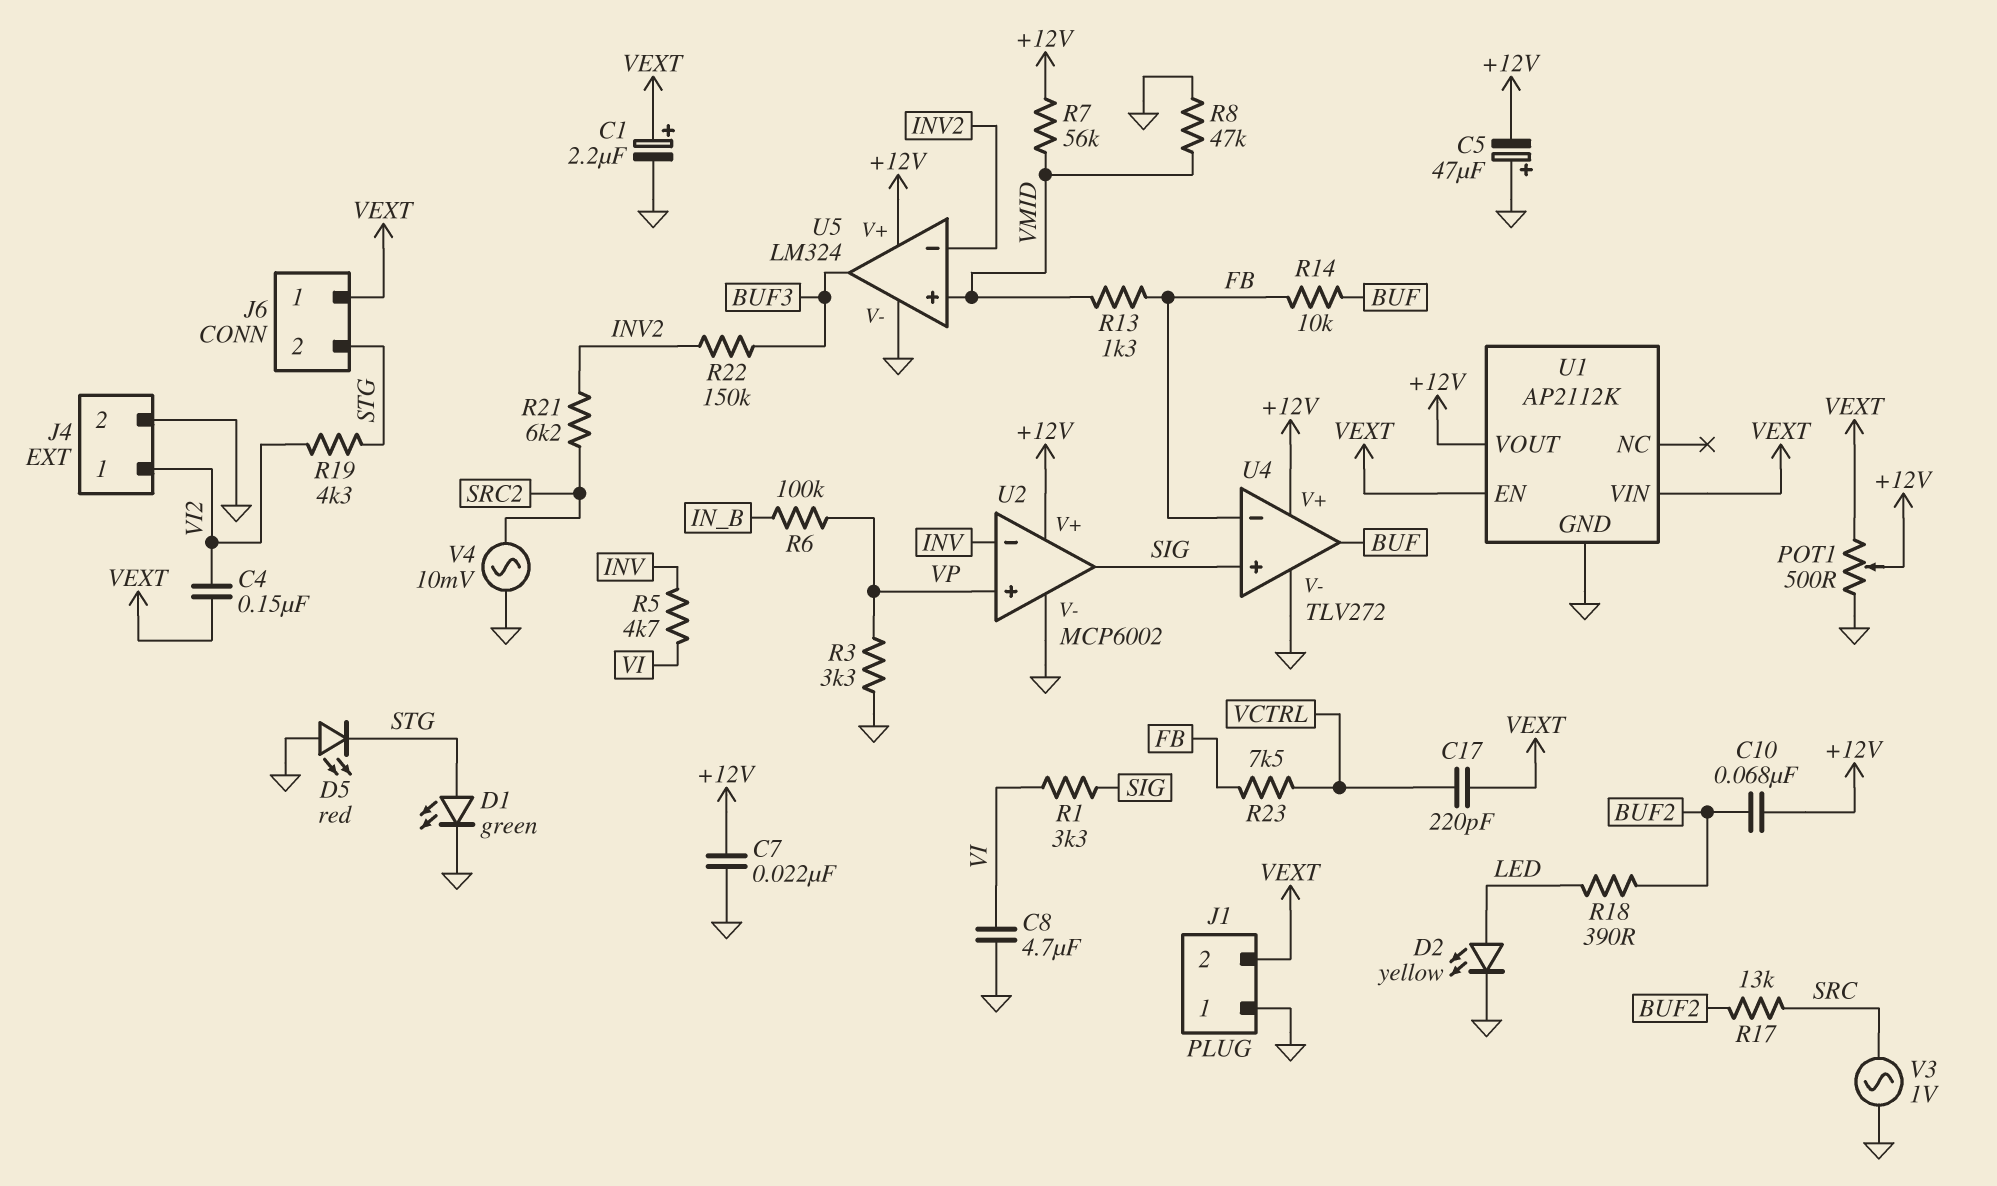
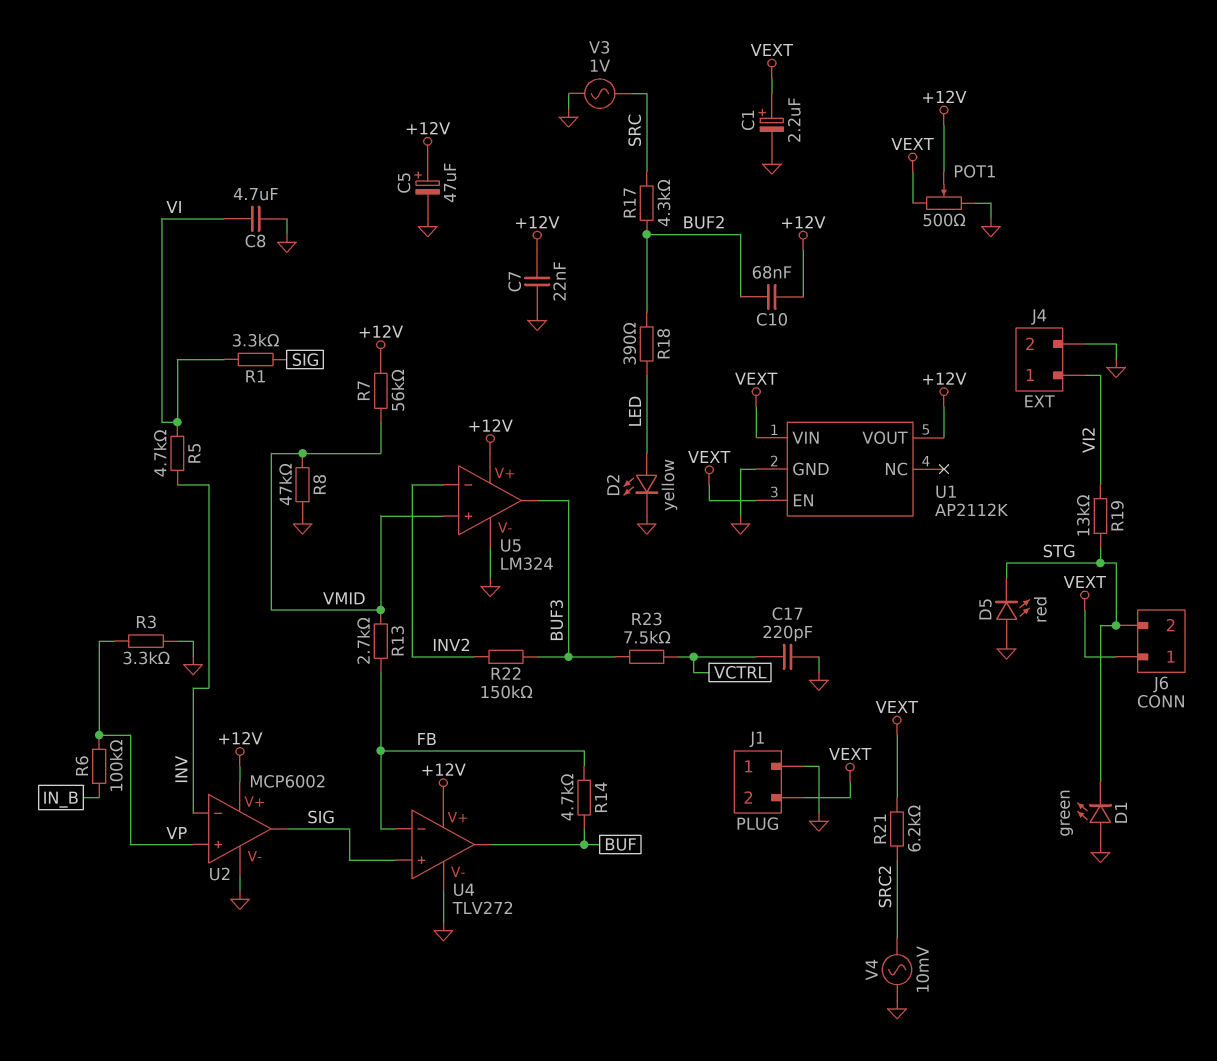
C4: 150nF (VEXT, VI2) -> none
C5: 47uF (plus GND, minus +12V) -> 47uF (plus +12V, minus GND)
C17: 220pF (VCTRL, VEXT) -> 220pF (GND, VCTRL)
D1: LED green (A STG, K GND) -> LED green (A GND, K STG)
R13: 1.3k (FB, VMID) -> 2.7k (FB, VMID)
R14: 10k (BUF, FB) -> 4.7k (BUF, FB)
R17: 13k (BUF2, SRC) -> 4.3k (BUF2, SRC)
R19: 4.3k (STG, VI2) -> 13k (STG, VI2)
R21: 6.2k (INV2, SRC2) -> 6.2k (SRC2, VEXT)
R23: 7.5k (FB, VCTRL) -> 7.5k (BUF3, VCTRL)

